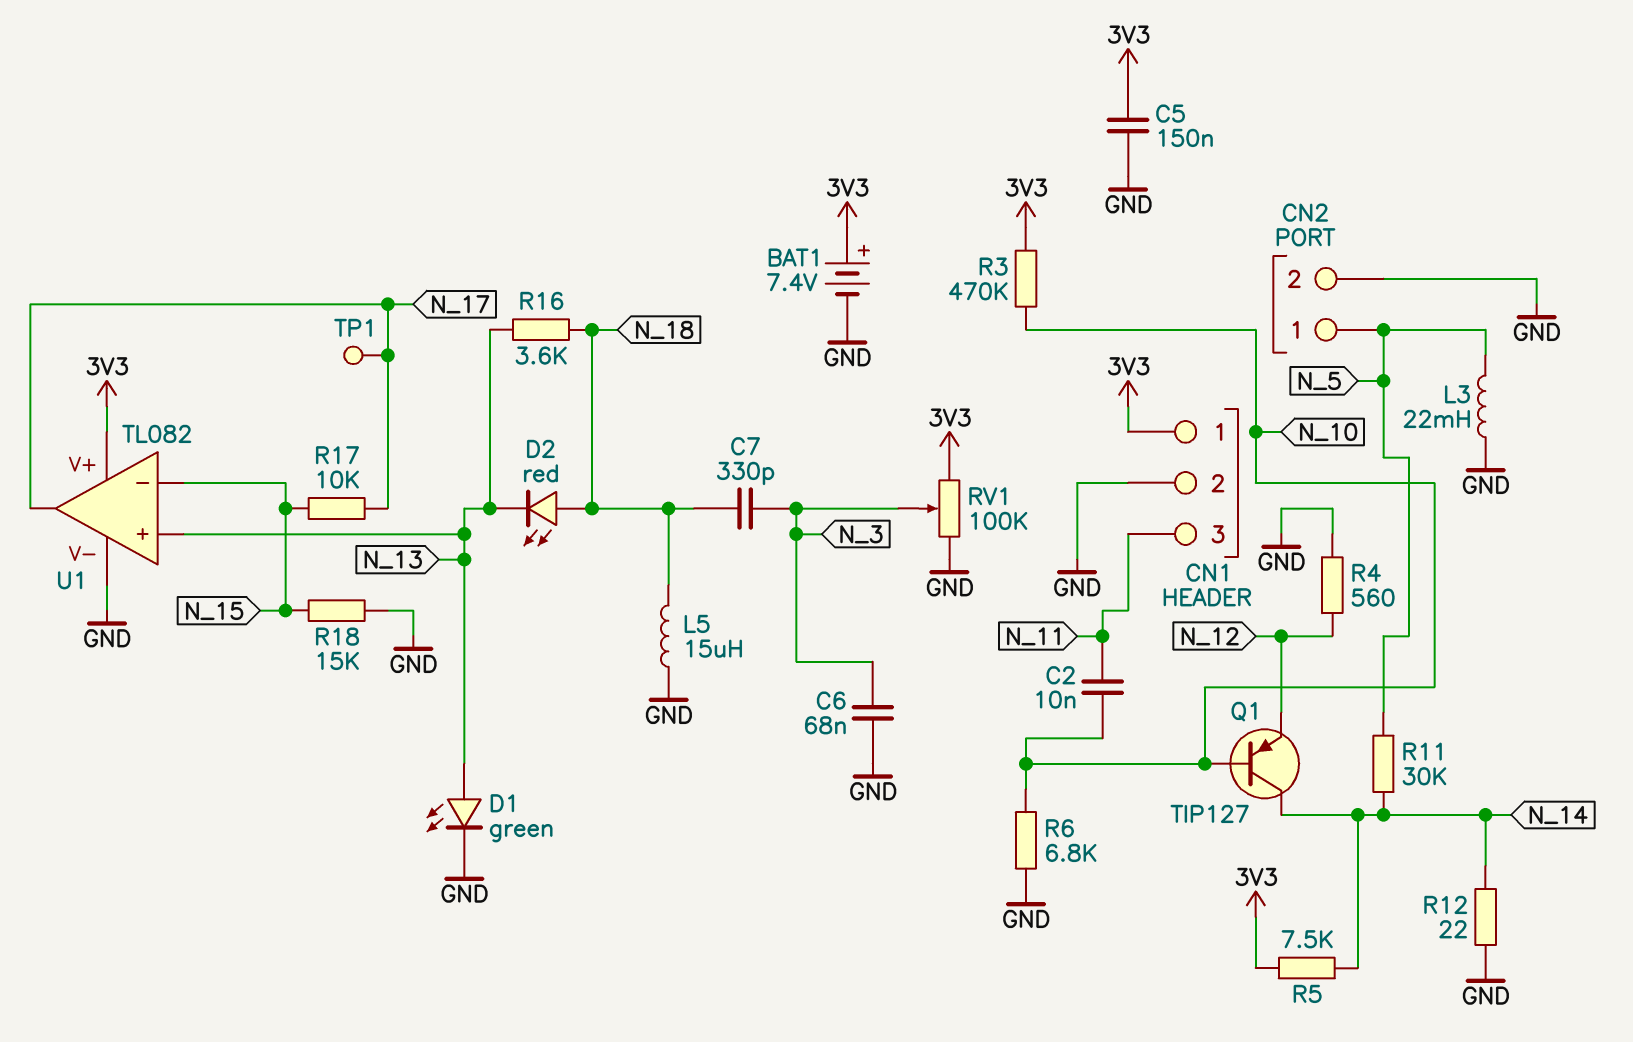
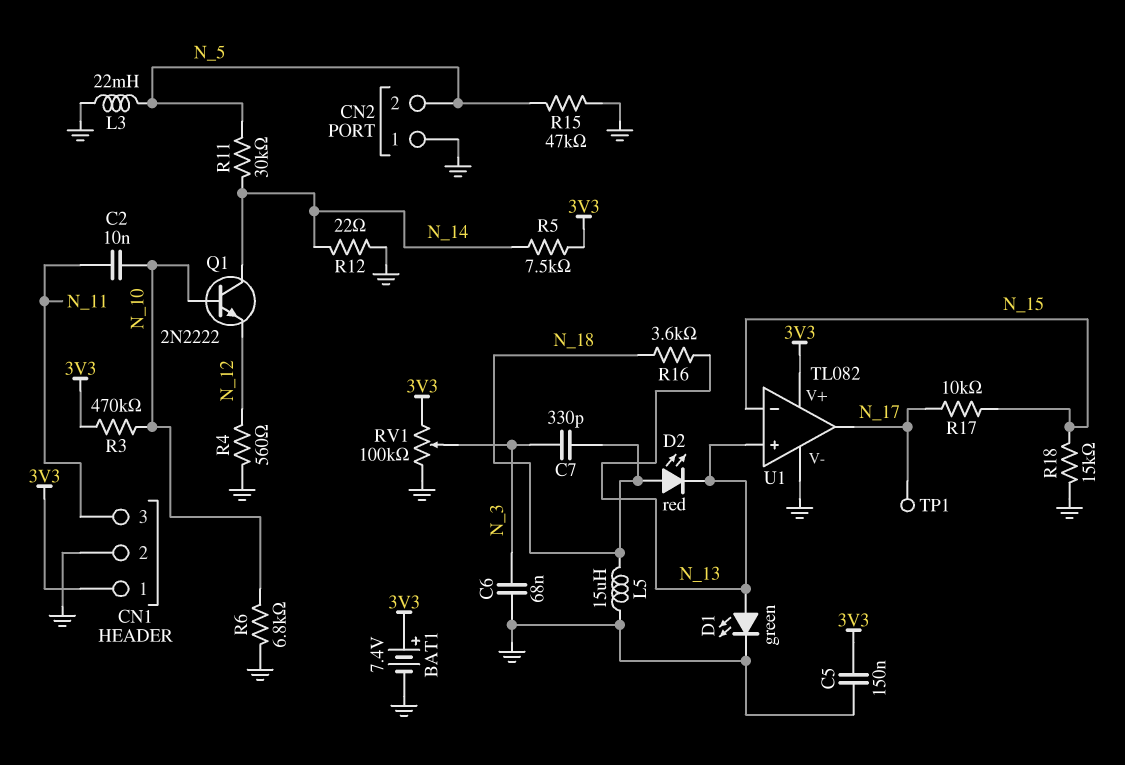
CN2 pin 1: N_5 -> GND
CN2 pin 2: GND -> N_5
Q1: PNP TIP127 (B N_10, C N_14, E N_12) -> NPN 2N2222 (B N_10, C N_14, E N_12)
R15: none -> 47k (GND, N_5)

